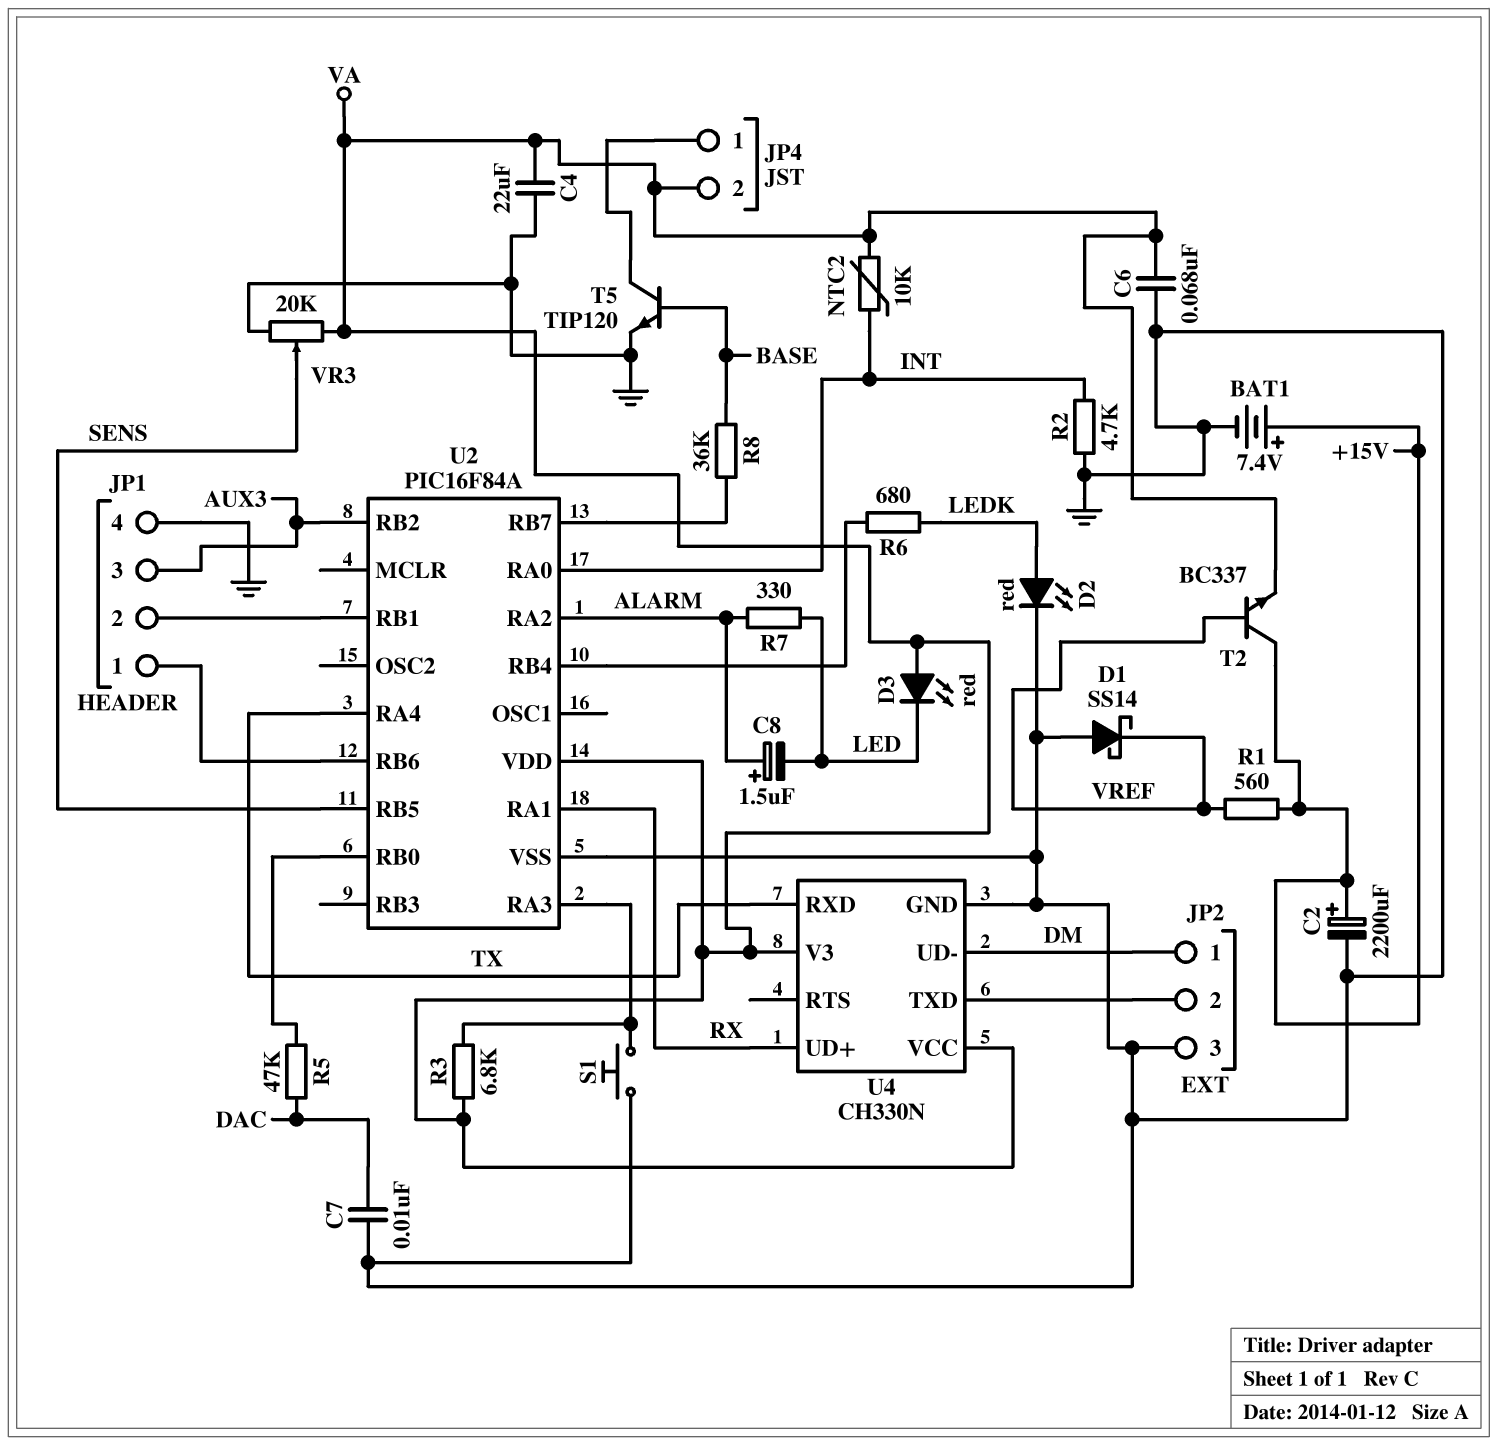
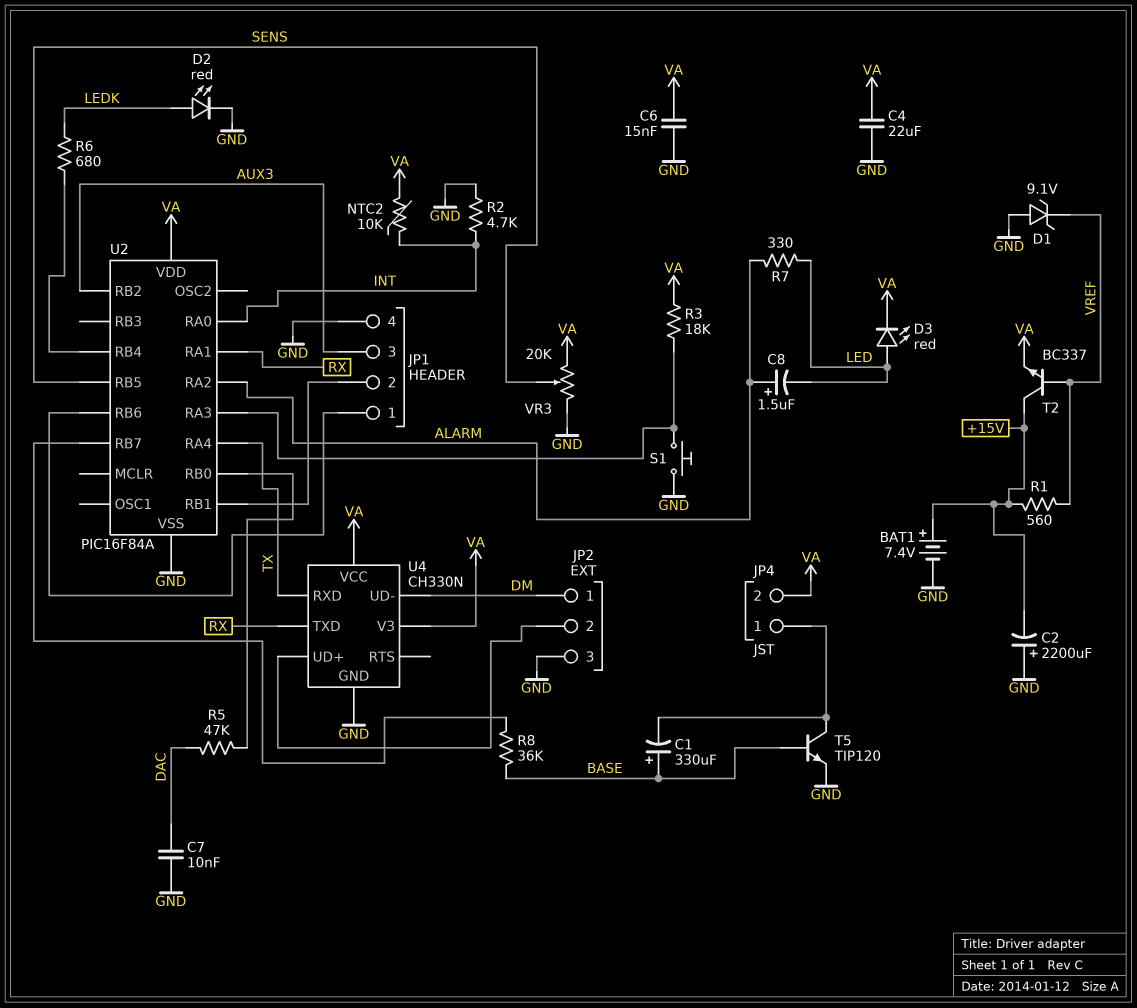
C1: none -> 330uF (plus BASE, minus JP4/1)
C2: 2200uF (plus +15V, minus GND) -> 2200uF (plus GND, minus +15V)
C6: 68nF (GND, VA) -> 15nF (GND, VA)
D1: schottky SS14 (A GND, K VREF) -> zener 9.1V (A GND, K VREF)
D3: LED red (A VA, K LED) -> LED red (A LED, K VA)
R3: 6.8k (U2/RA3, VA) -> 18k (U2/RA3, VA)
U4 pin TXD: JP2/2 -> RX
U4 pin UD+: RX -> JP2/2

